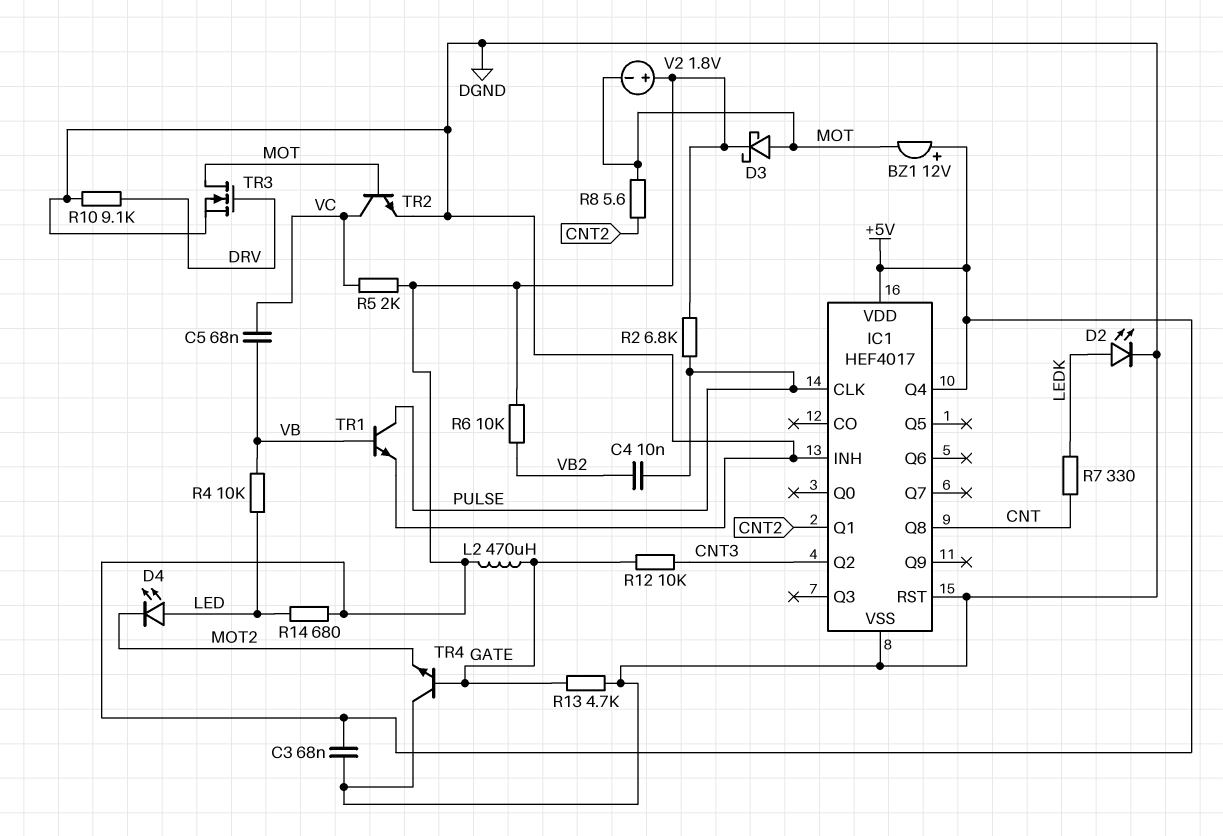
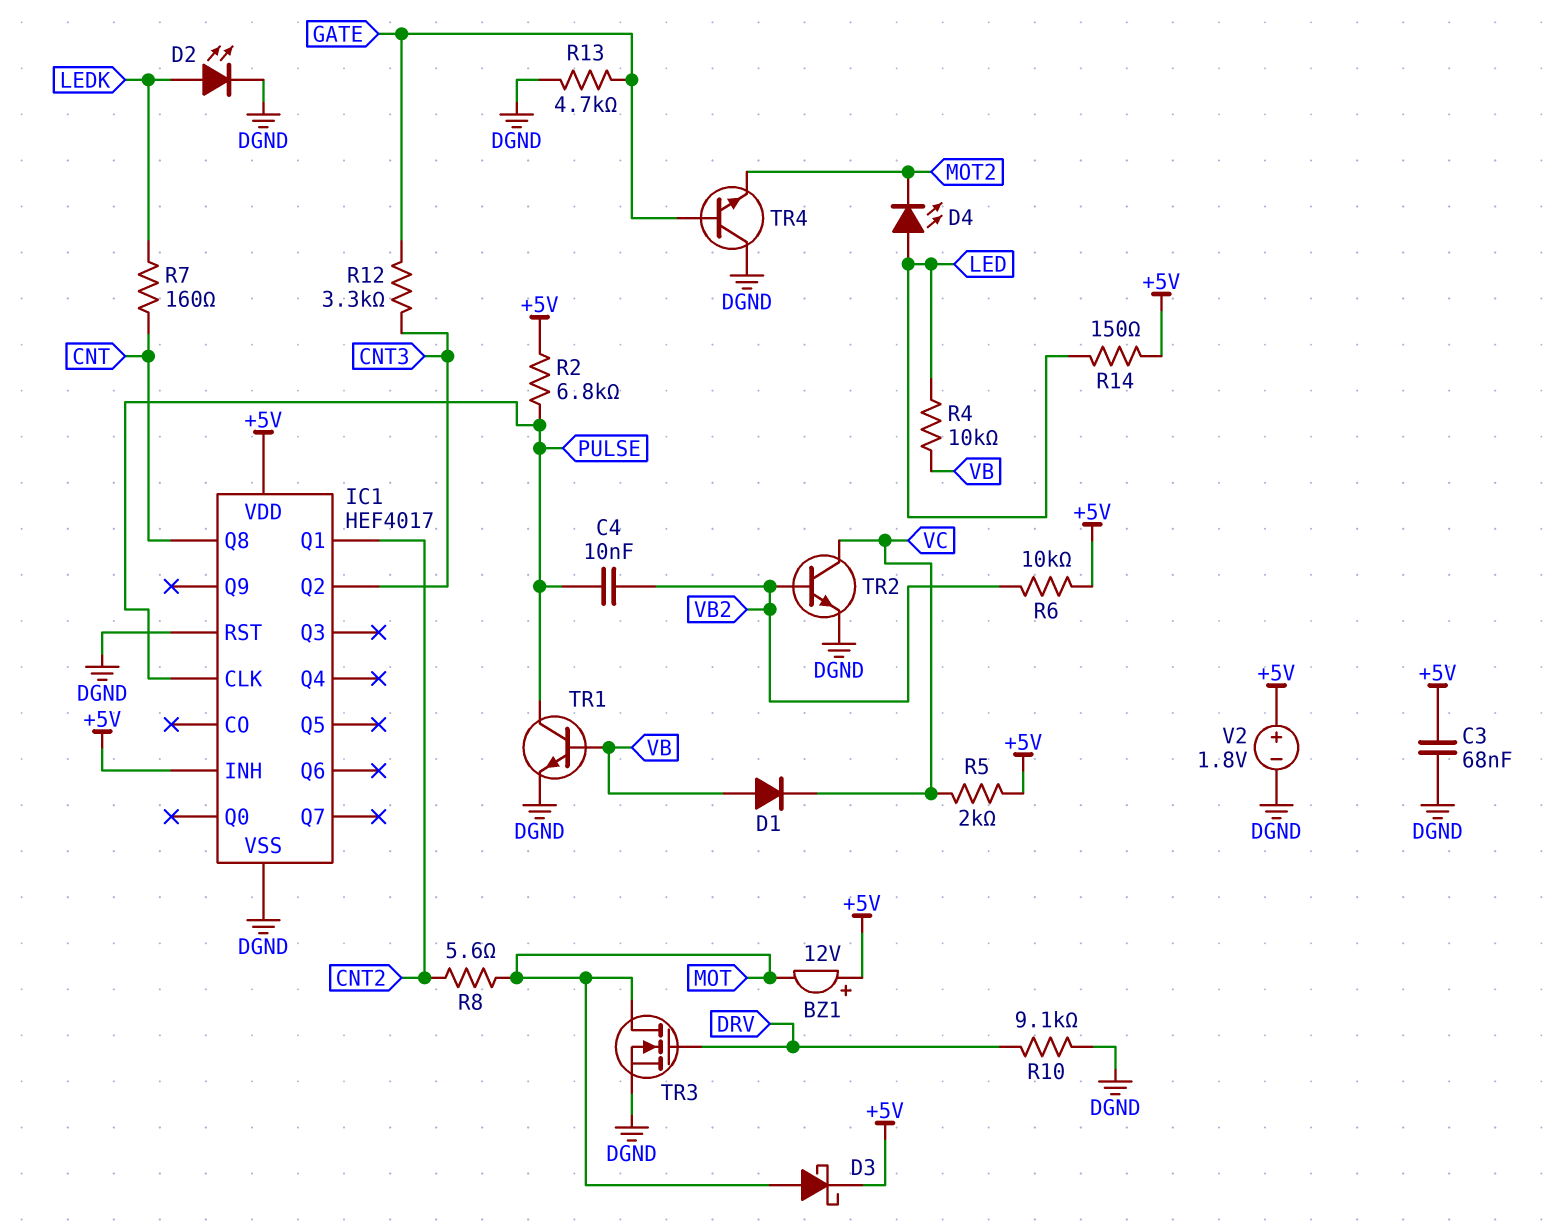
C5: 68nF (VB, VC) -> none
D1: none -> diode (A VB, K VC)
IC1 pin INH: DGND -> +5V
IC1 pin Q4: +5V -> none
L2: 470uH (+5V, GATE) -> none
R7: 330 (CNT, LEDK) -> 160 (CNT, LEDK)
R12: 10k (CNT3, GATE) -> 3.3k (CNT3, GATE)
R14: 680 (+5V, LED) -> 150 (+5V, LED)
TR2: NPN (B MOT, C VC, E DGND) -> NPN (B VB2, C VC, E DGND)
V2: 1.8V (plus +5V, minus MOT) -> 1.8V (plus +5V, minus DGND)

